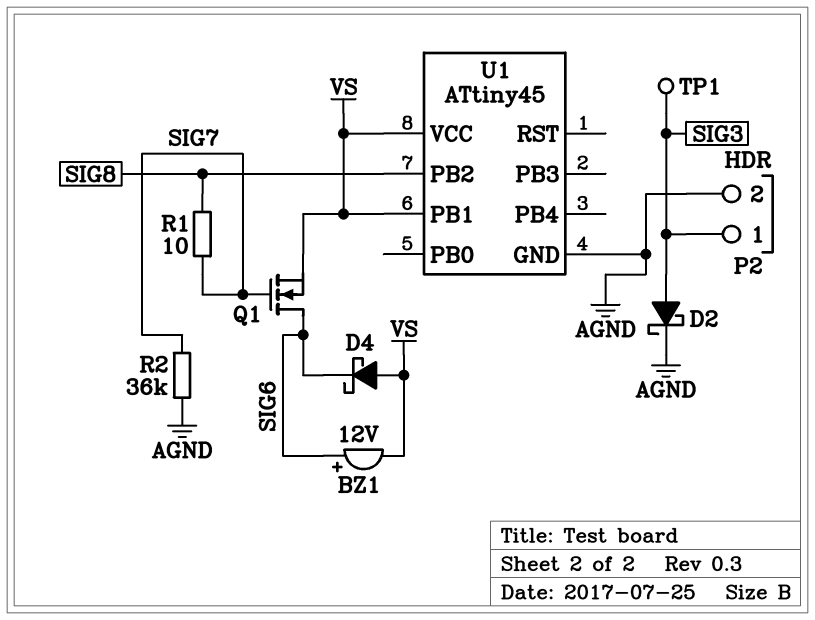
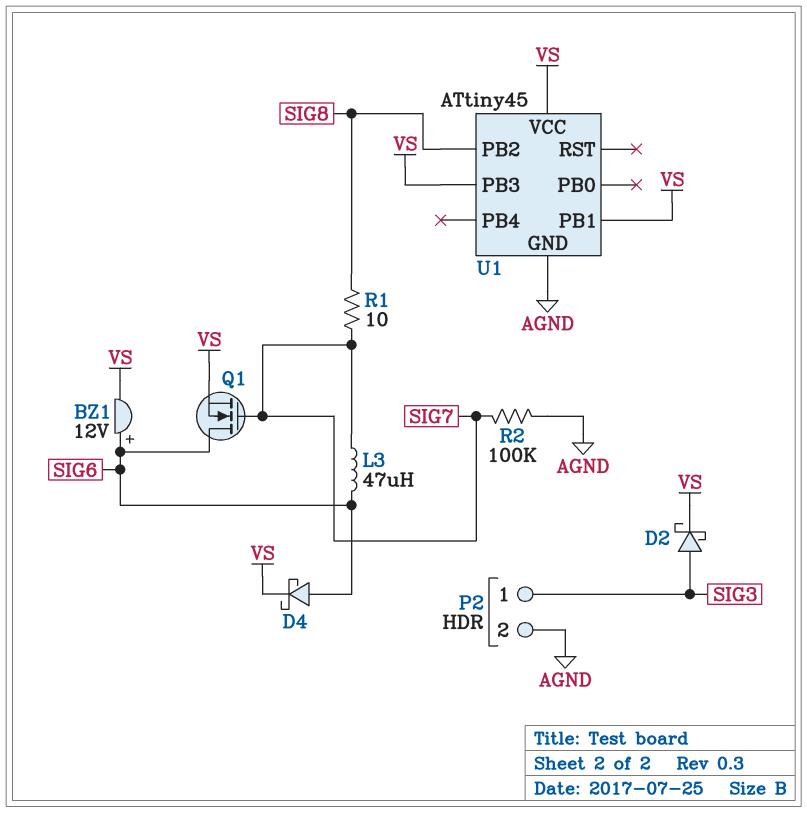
D2: schottky (A SIG3, K AGND) -> schottky (A SIG3, K VS)
D4: schottky (A VS, K SIG6) -> schottky (A SIG6, K VS)
L3: none -> 47uH (SIG6, SIG7)
R2: 36k (AGND, SIG7) -> 100k (AGND, SIG7)
TP1: test point (SIG3) -> none
U1 pin PB3: none -> VS

